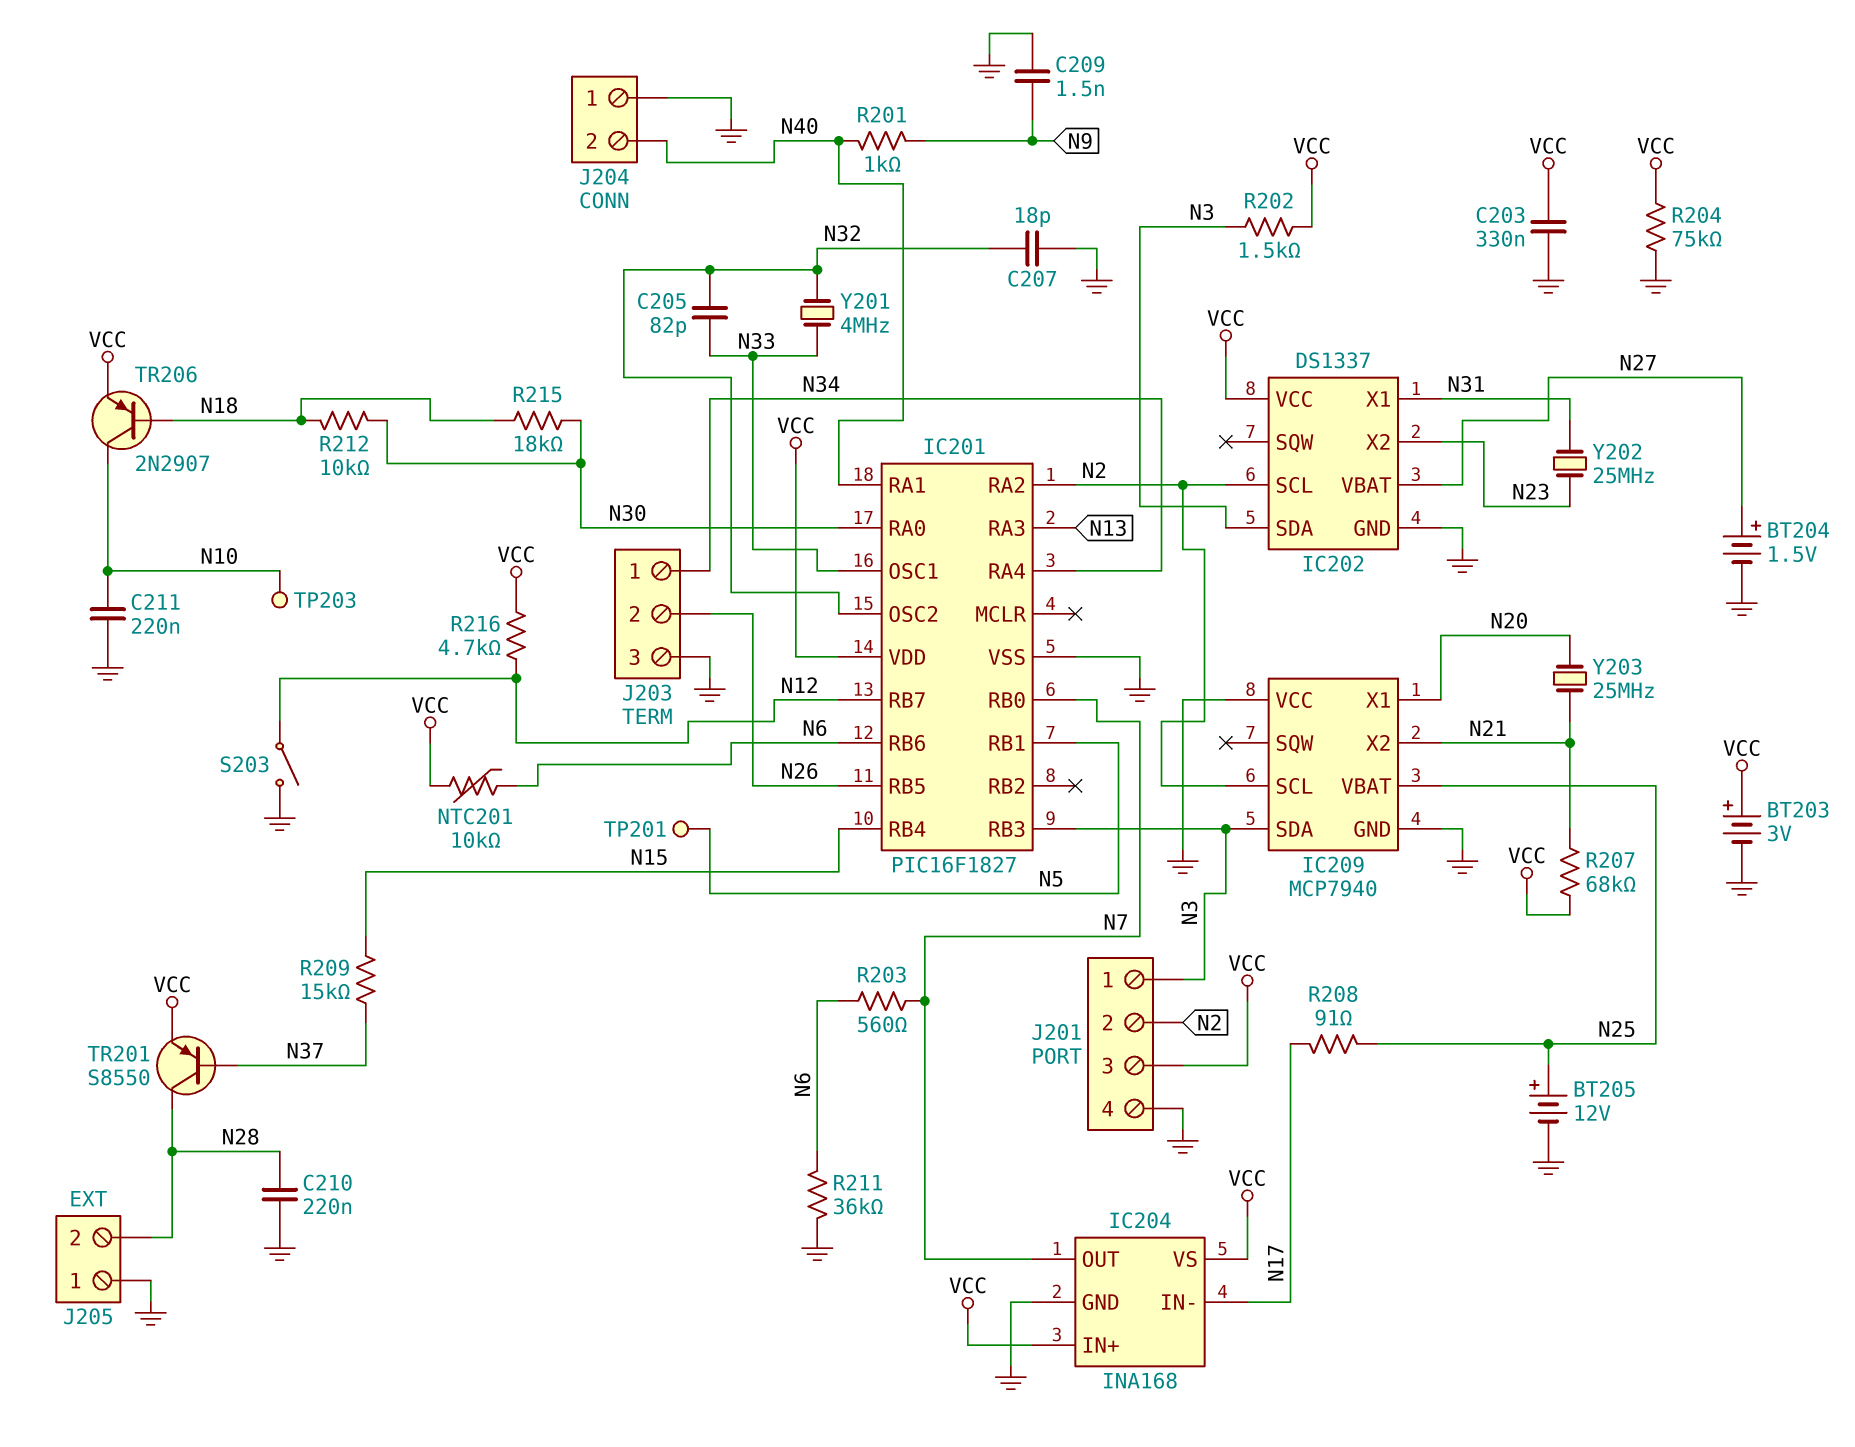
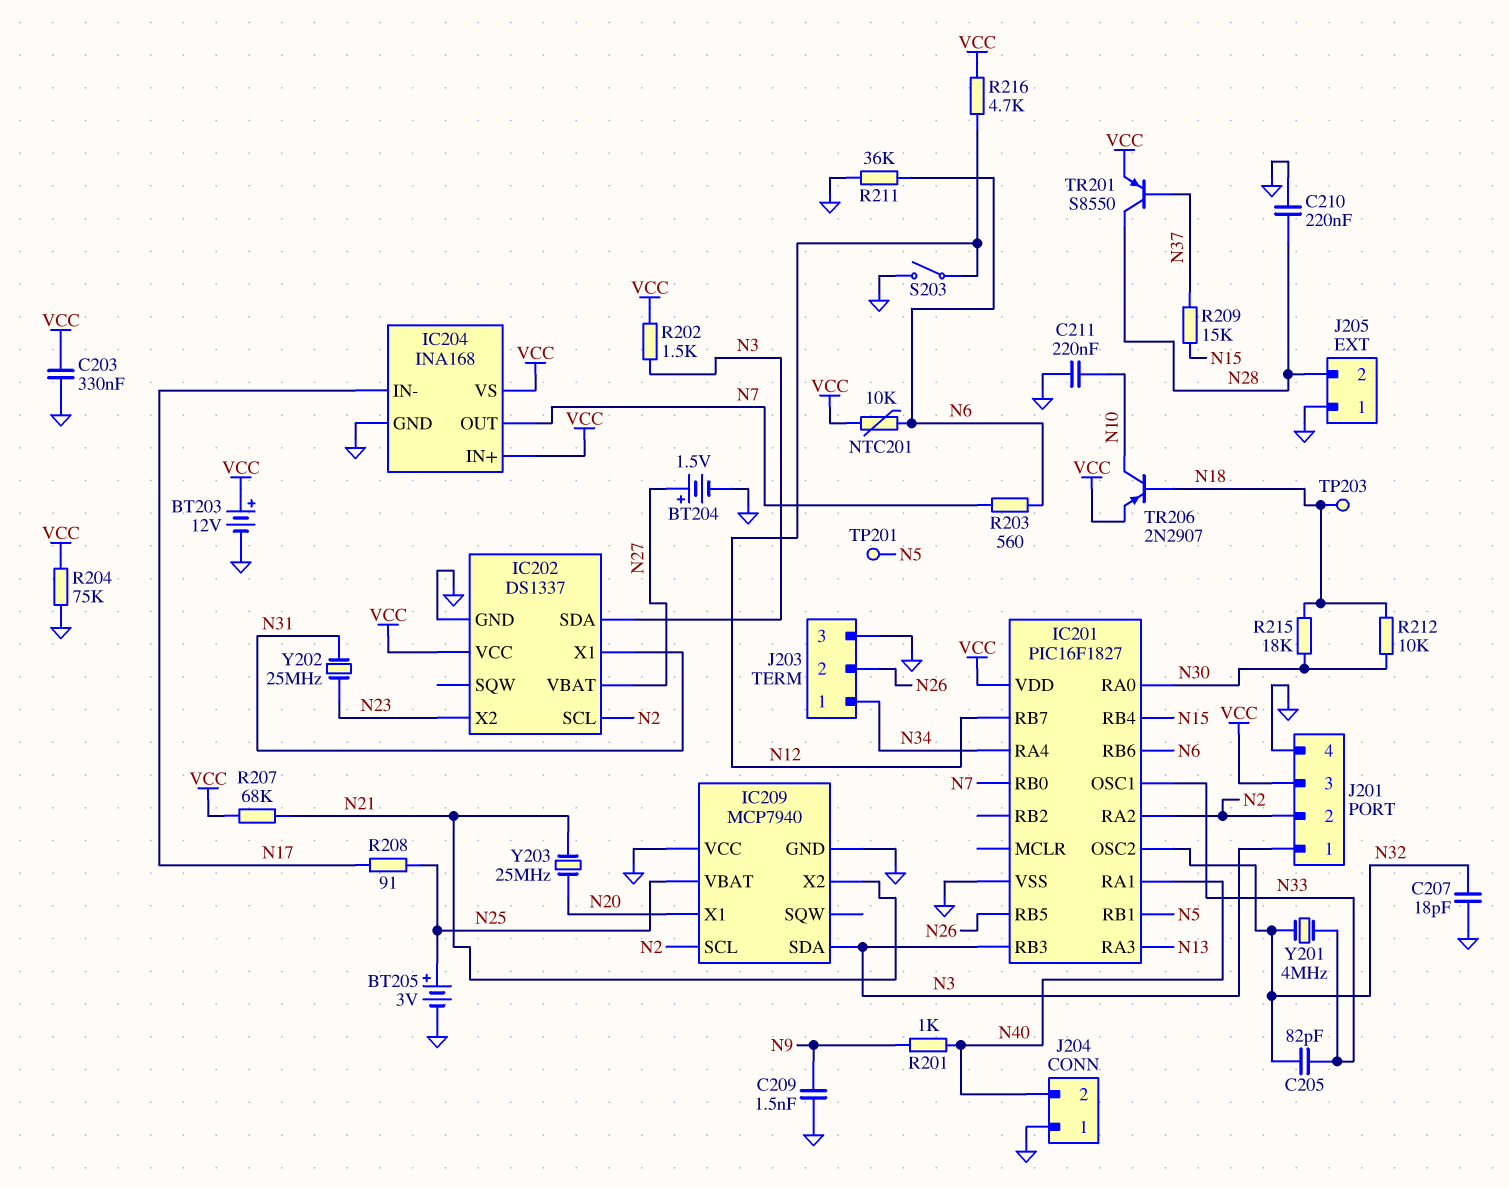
BT203: 3V (plus VCC, minus GND) -> 12V (plus VCC, minus GND)
BT205: 12V (plus N25, minus GND) -> 3V (plus N25, minus GND)
TP203: test point (N10) -> test point (N18)

